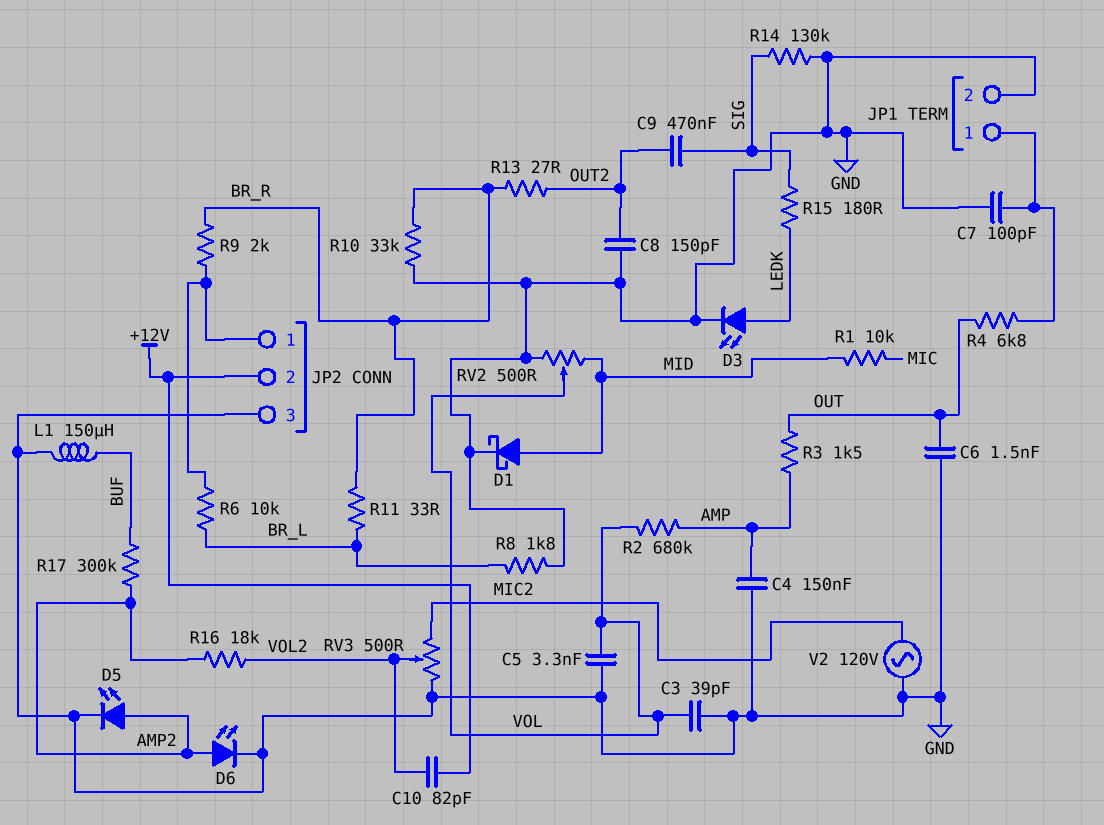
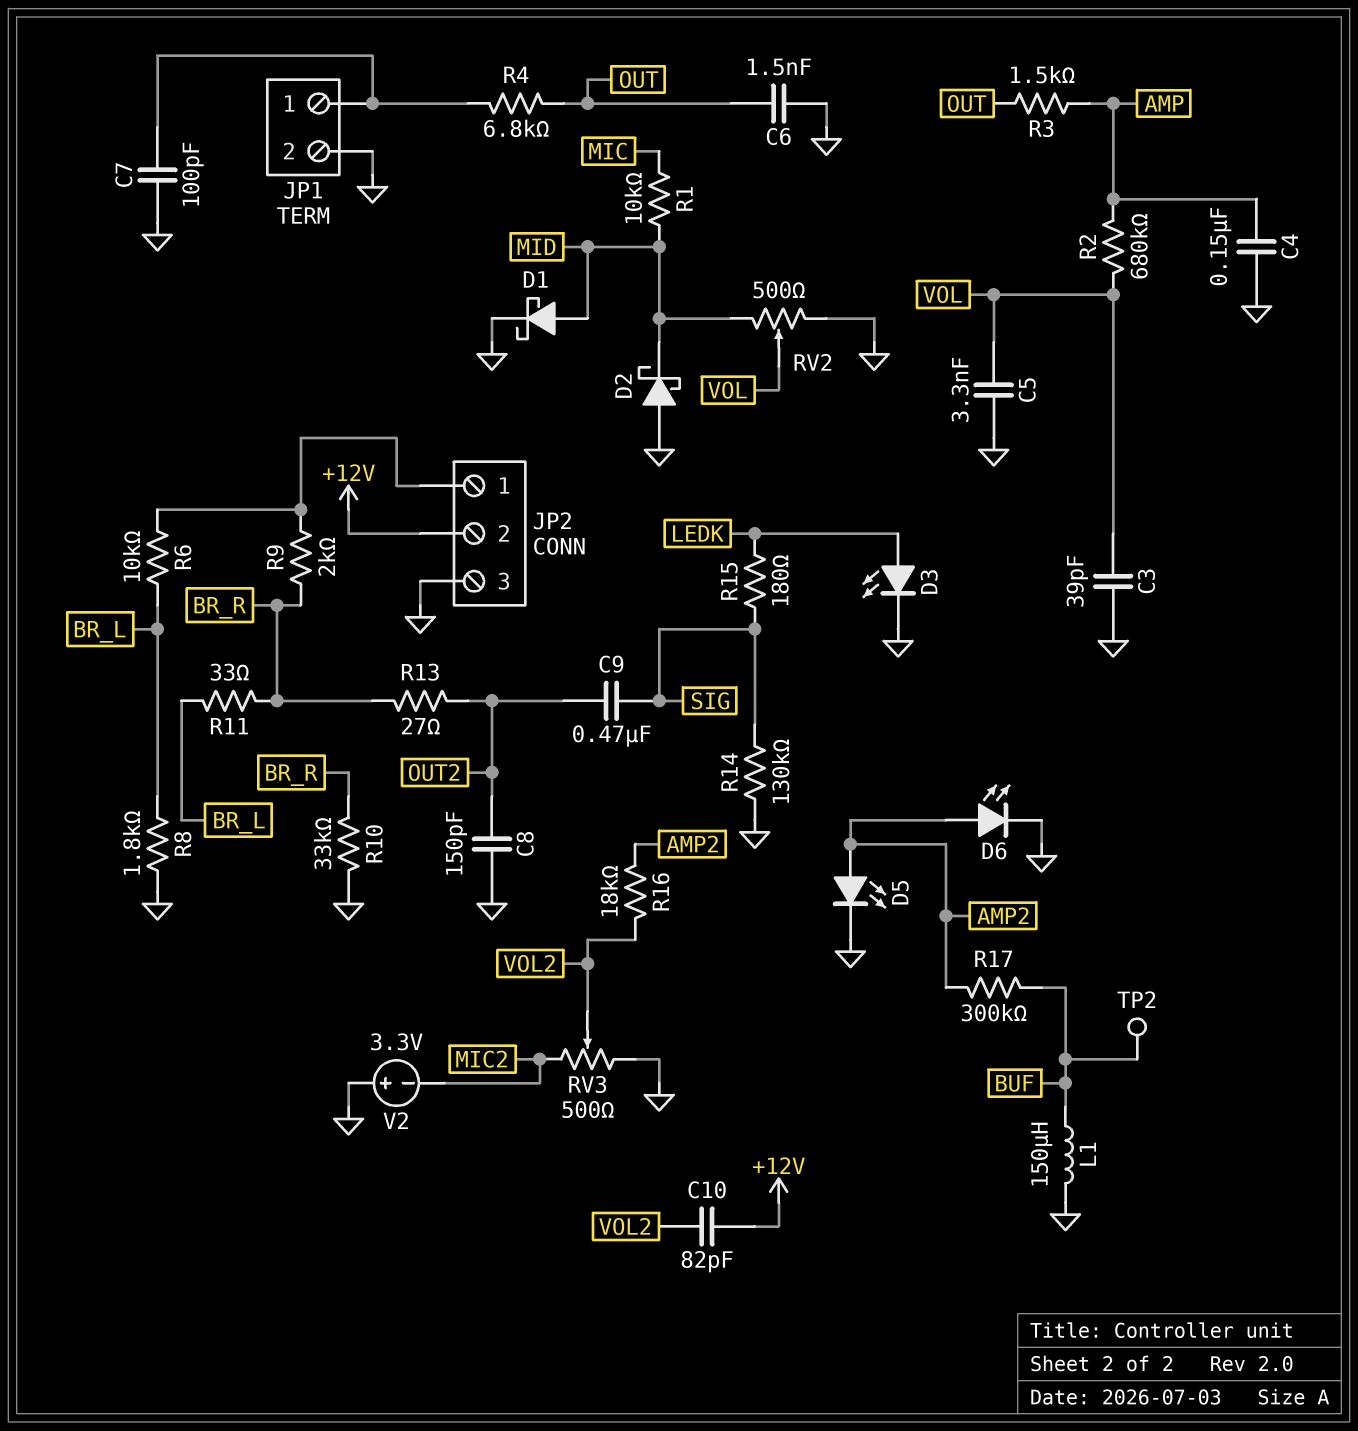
D2: none -> schottky (A GND, K MID)
TP2: none -> test point (BUF)
V2: AC 120V (GND, MIC2) -> 3.3V (plus GND, minus MIC2)

